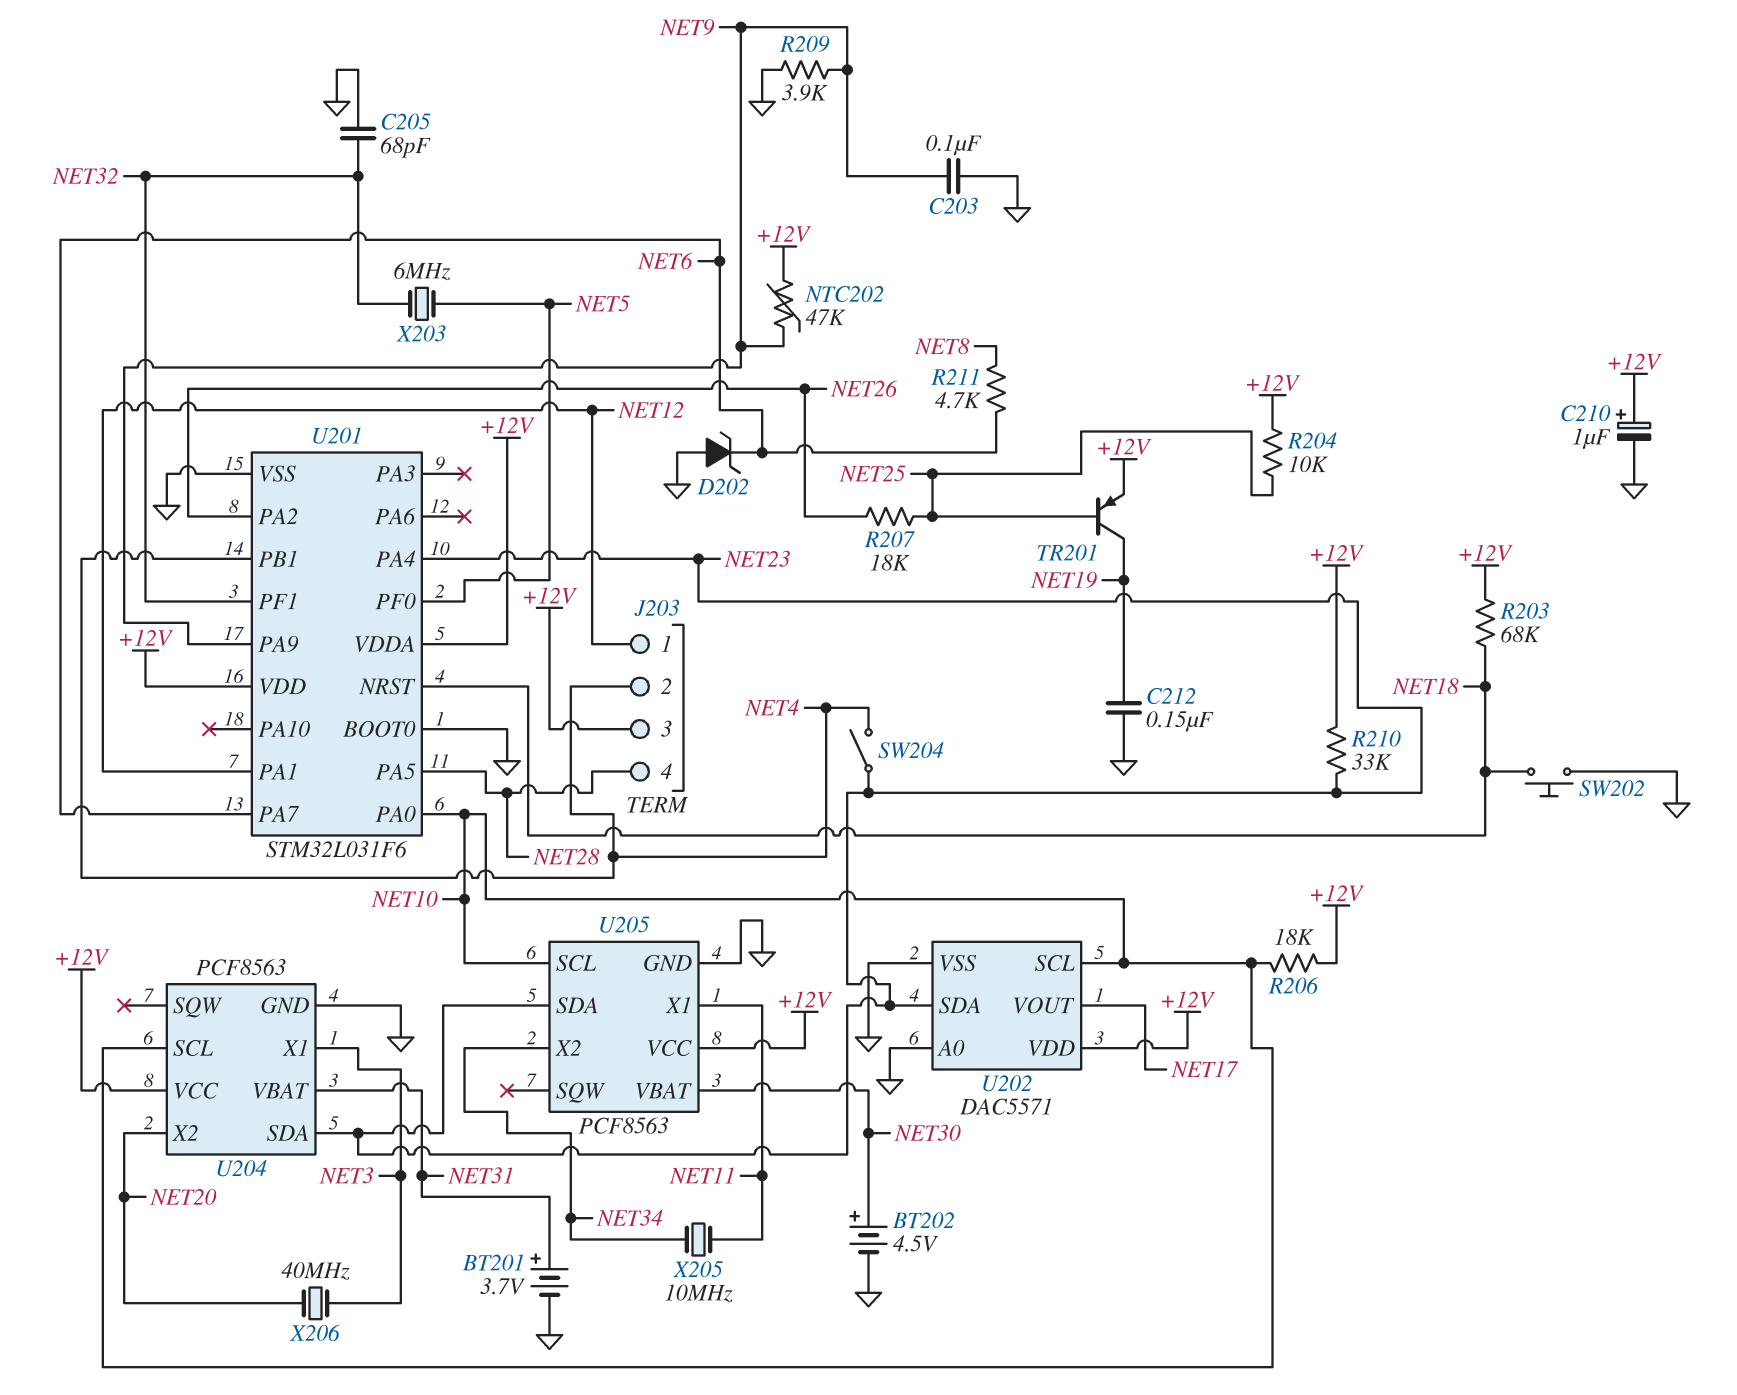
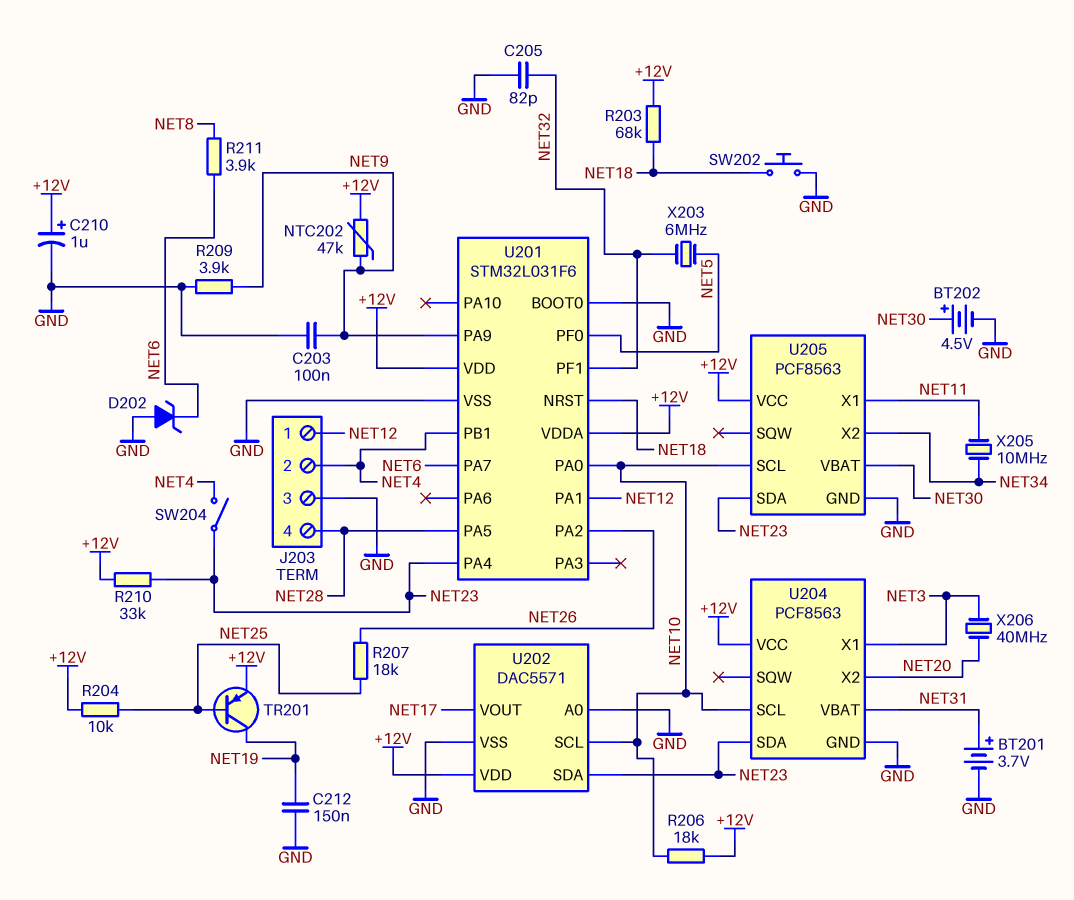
C205: 68pF (GND, NET32) -> 82pF (GND, NET32)
J203 pin 3: +12V -> GND
R211: 4.7k (NET6, NET8) -> 3.9k (NET6, NET8)

